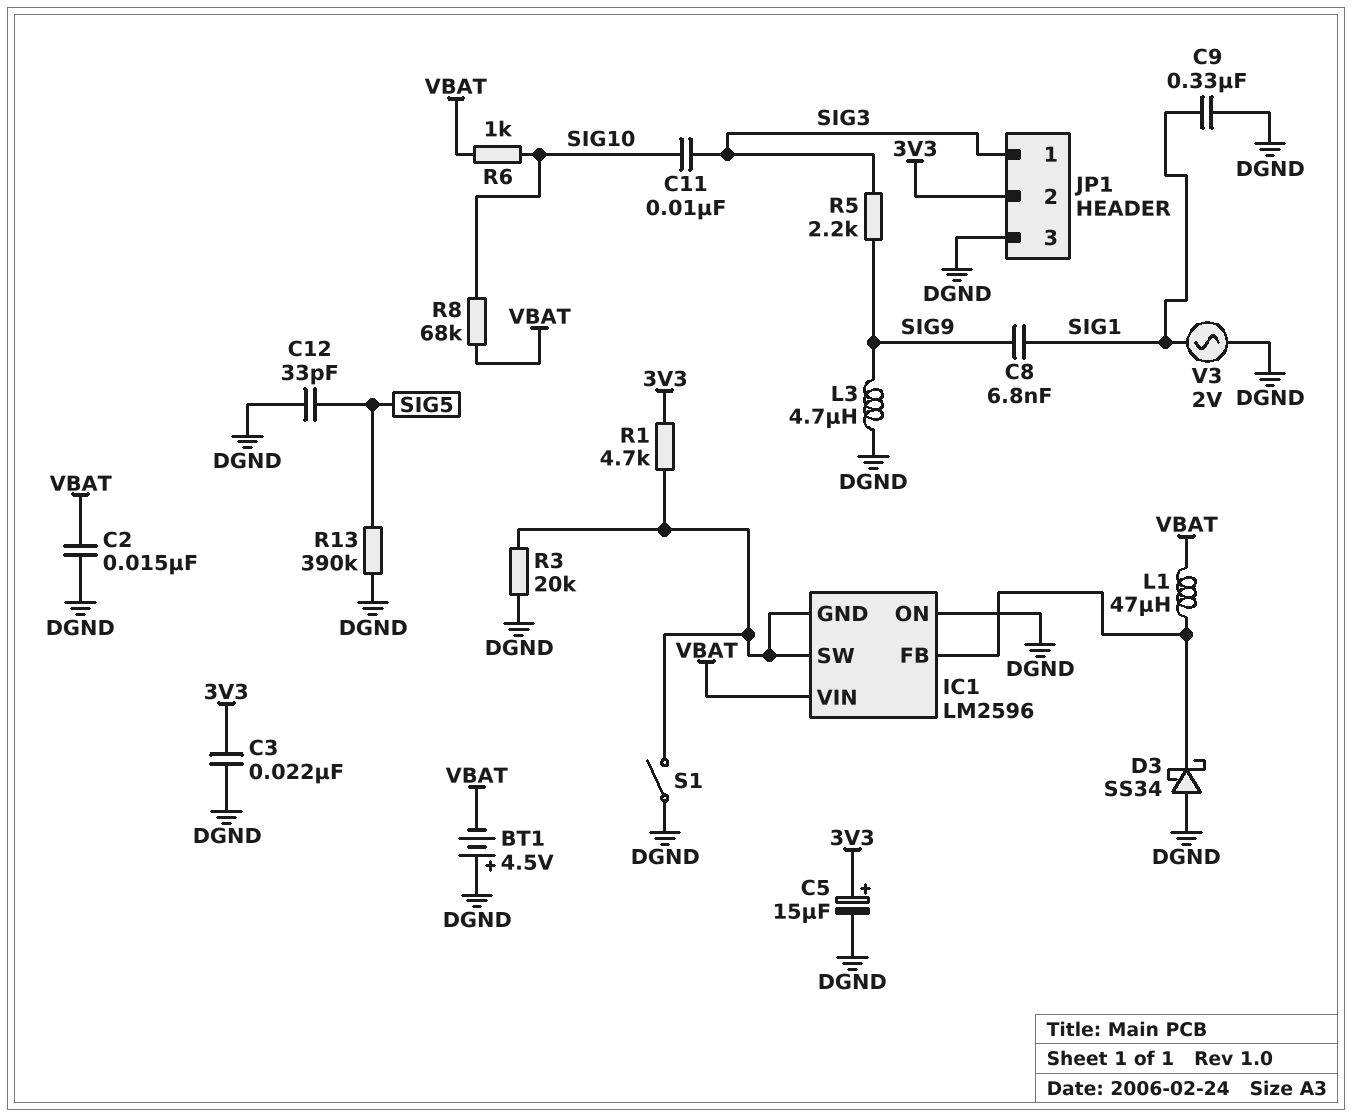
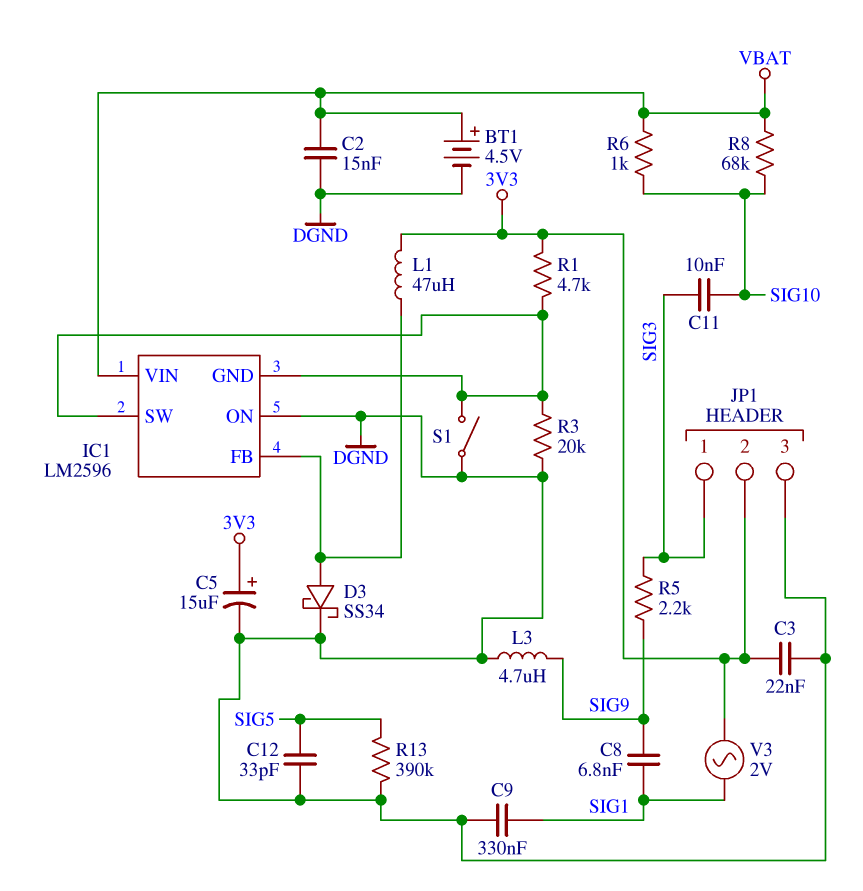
BT1: 4.5V (plus DGND, minus VBAT) -> 4.5V (plus VBAT, minus DGND)
D3: schottky SS34 (A DGND, K IC1/FB) -> schottky SS34 (A IC1/FB, K DGND)
L1: 47uH (IC1/FB, VBAT) -> 47uH (3V3, IC1/FB)
V3: AC 2V (DGND, SIG1) -> AC 2V (3V3, SIG1)

